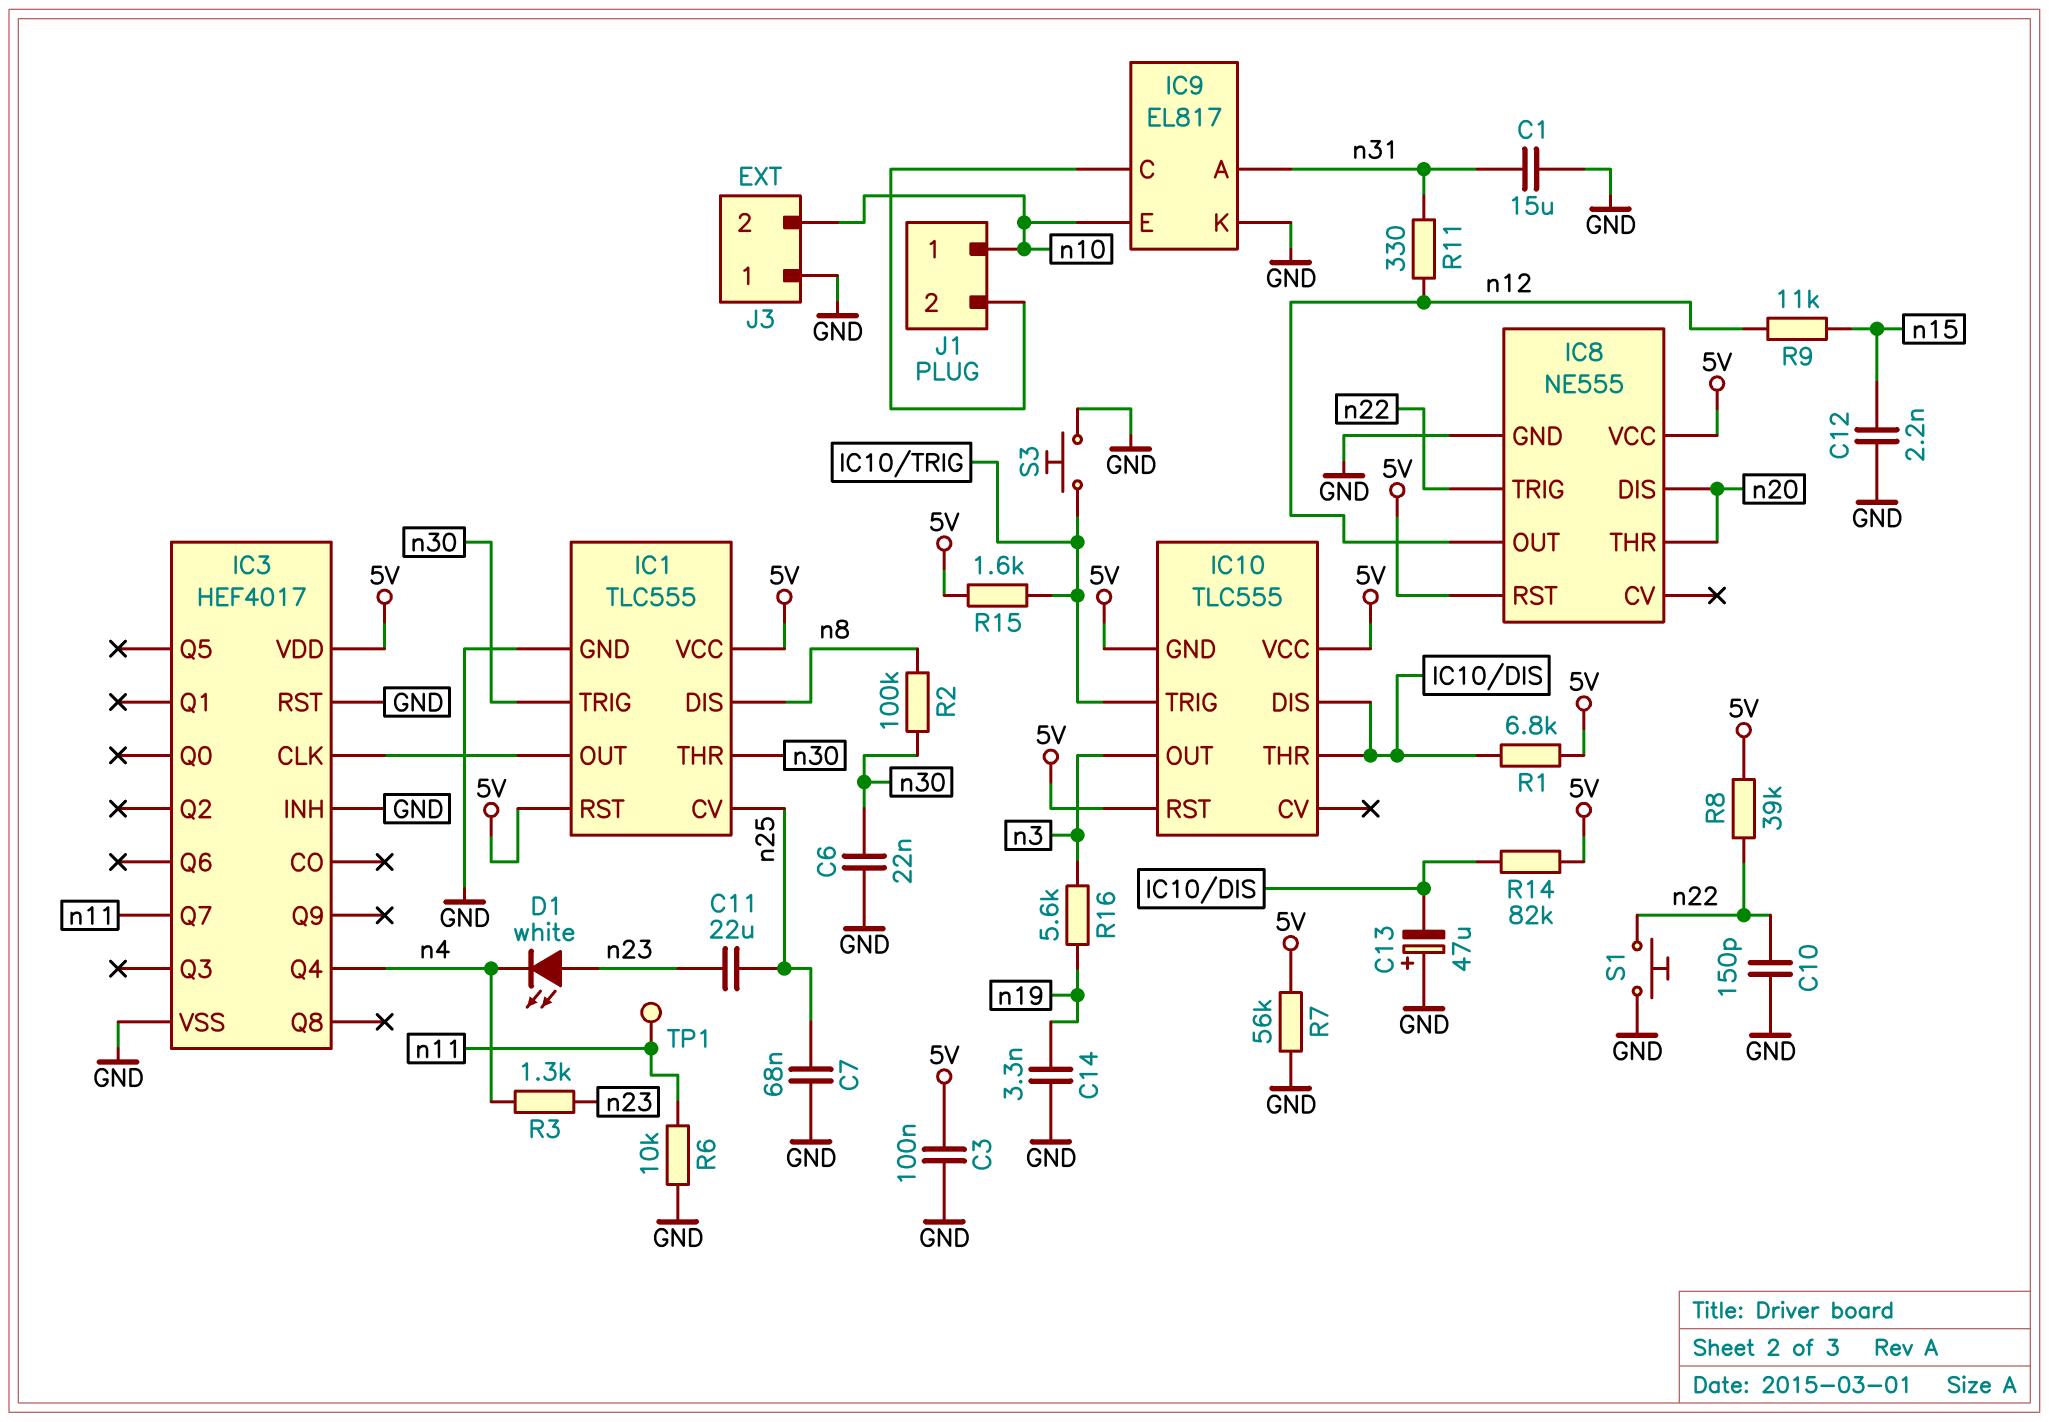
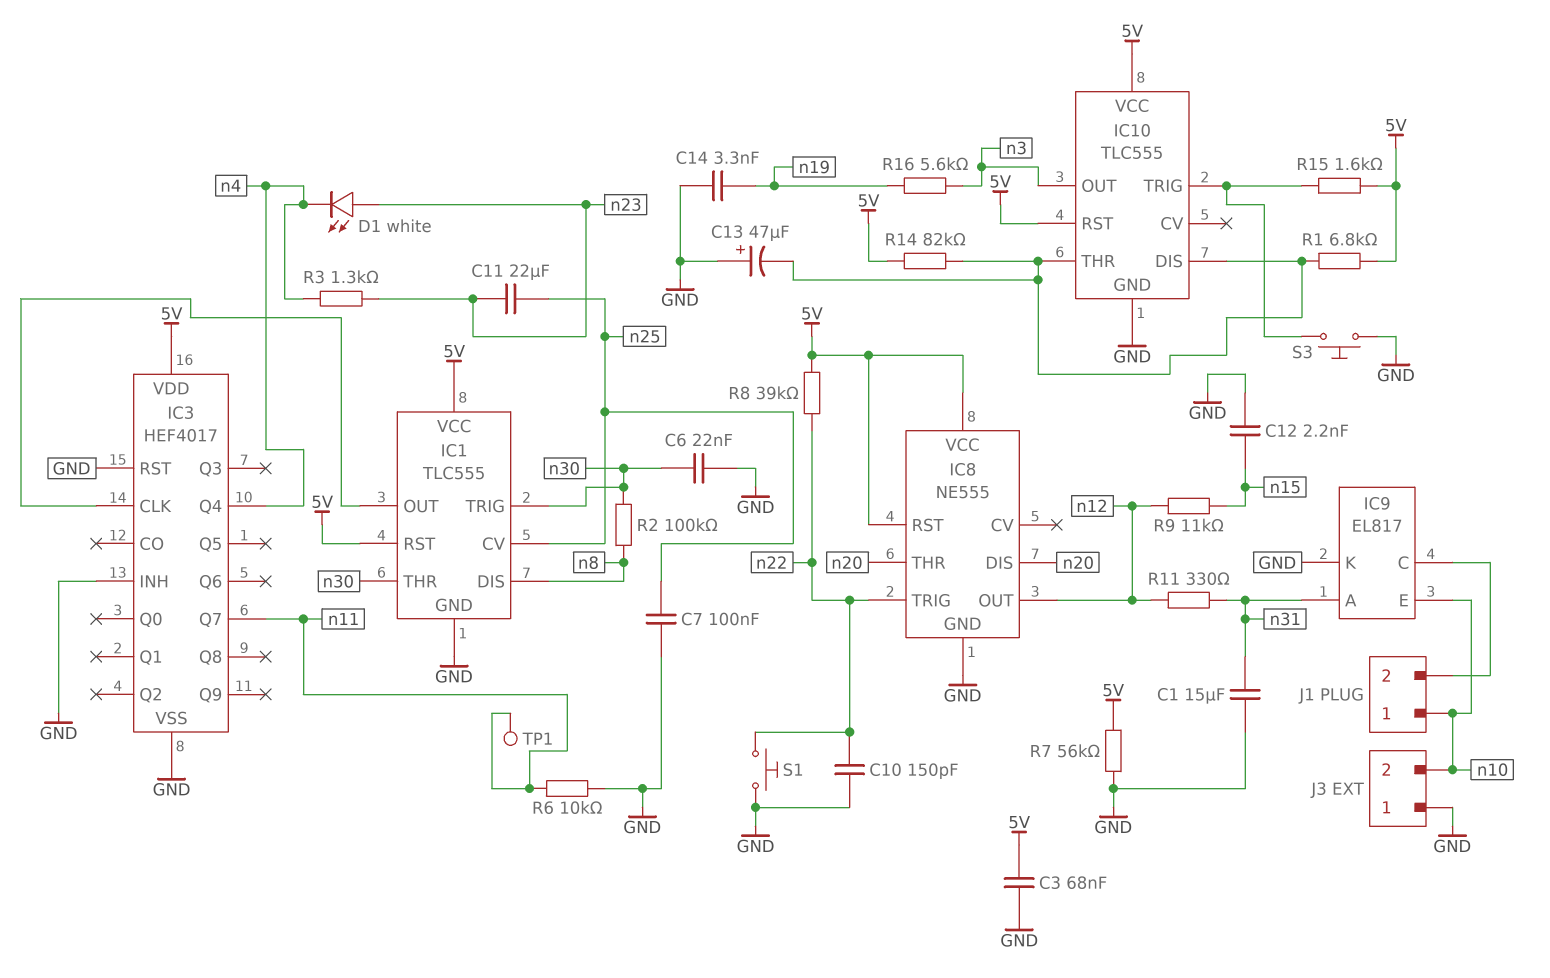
C3: 100nF (5V, GND) -> 68nF (5V, GND)
C7: 68nF (GND, n25) -> 100nF (GND, n25)
IC10 pin GND: 5V -> GND

